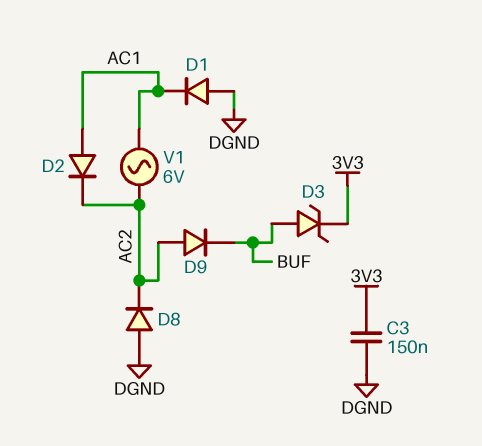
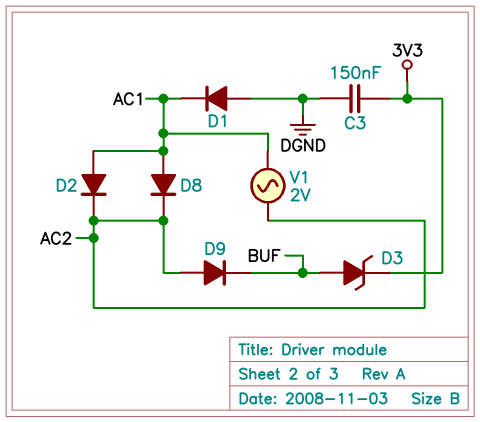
D8: diode (A DGND, K AC2) -> diode (A AC1, K AC2)
V1: AC 6V (AC1, AC2) -> AC 2V (AC1, AC2)

